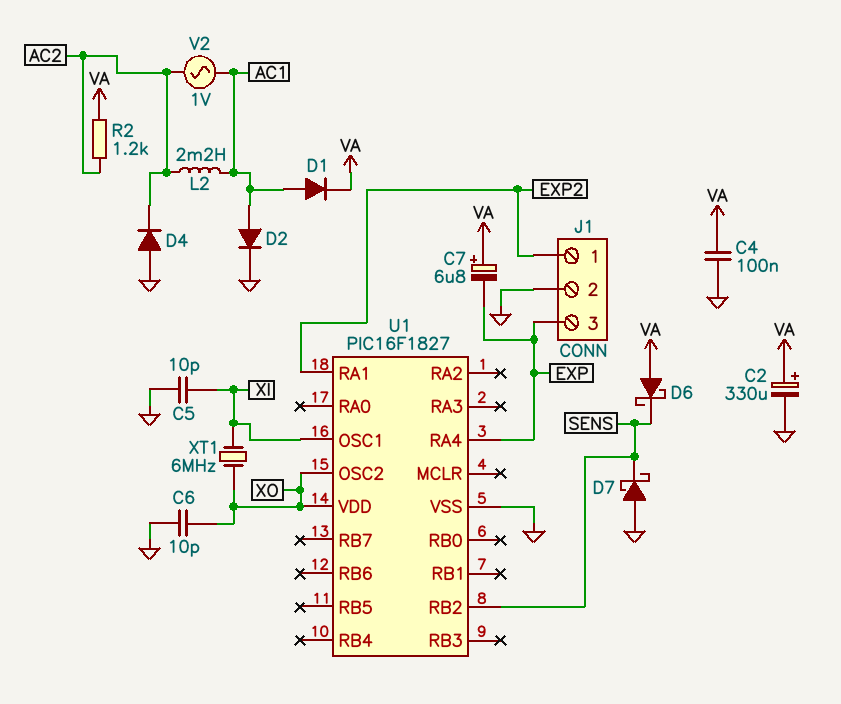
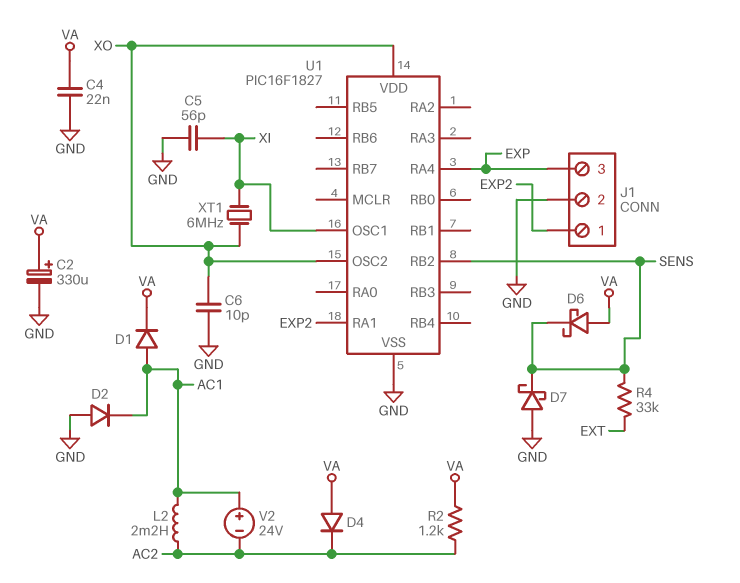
C4: 100nF (GND, VA) -> 22nF (GND, VA)
C5: 10pF (GND, XI) -> 56pF (GND, XI)
C7: 6.8uF (plus VA, minus EXP) -> none
D2: diode (A AC1, K GND) -> diode (A GND, K AC1)
D4: diode (A GND, K AC2) -> diode (A VA, K AC2)
R4: none -> 33k (EXT, SENS)
V2: AC 1V (AC1, AC2) -> 24V (plus AC1, minus AC2)

